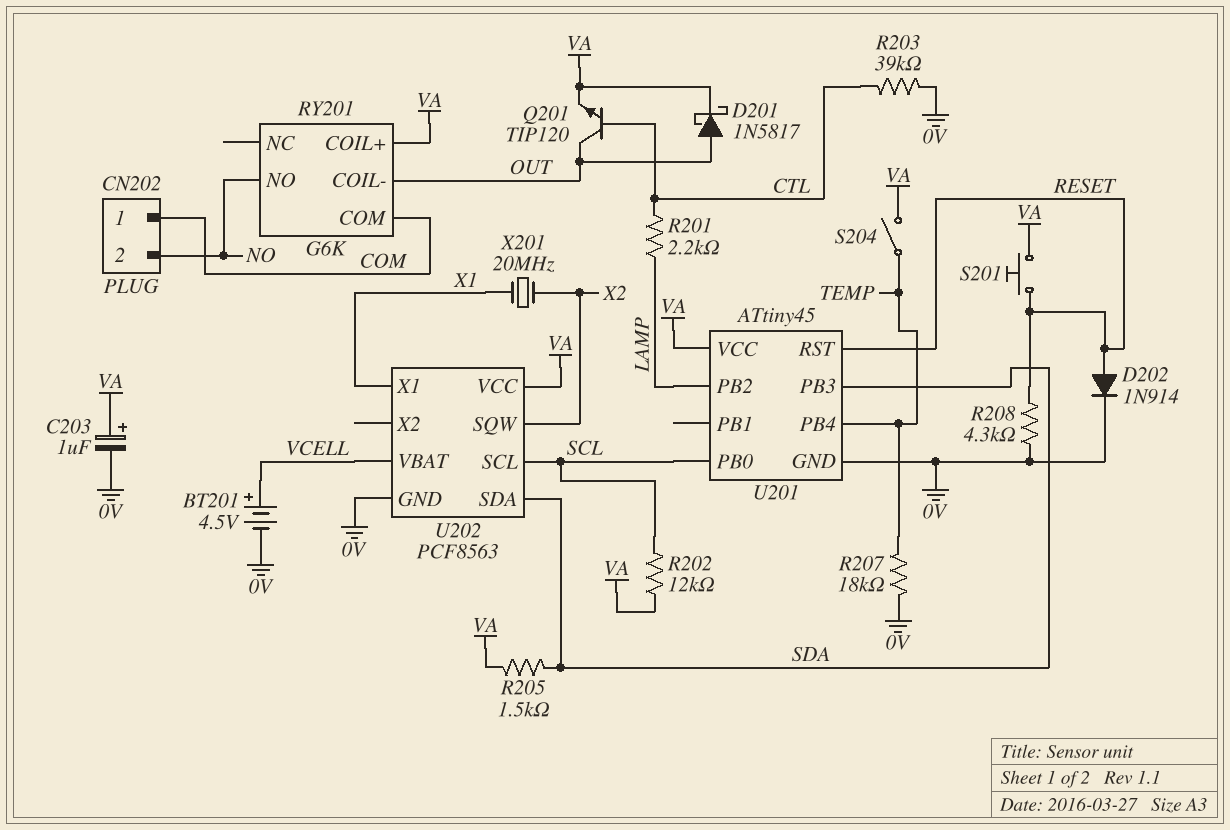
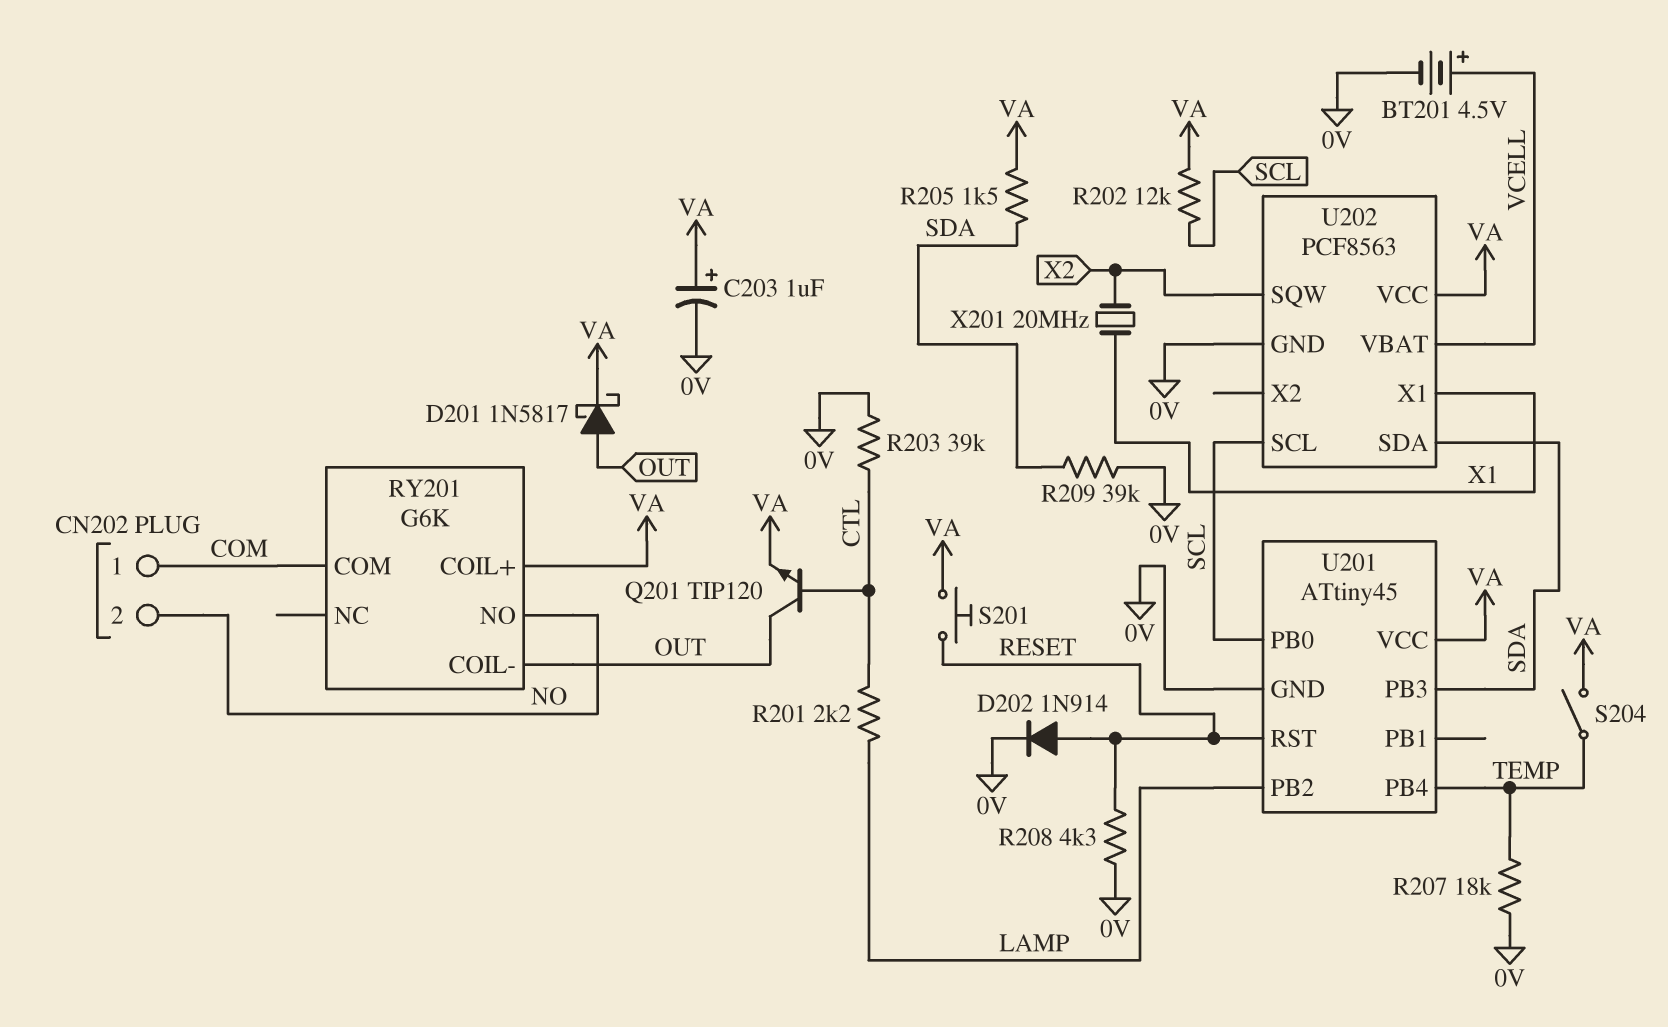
R209: none -> 39k (0V, SDA)

